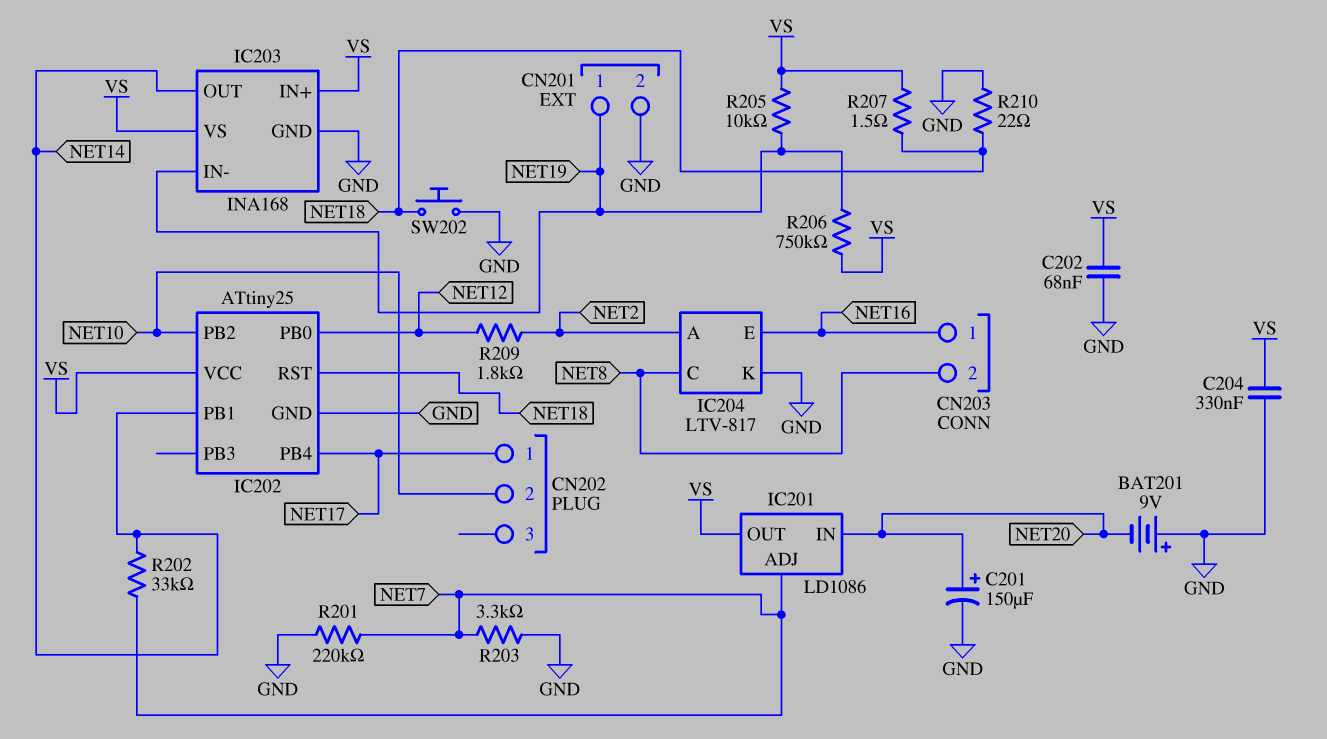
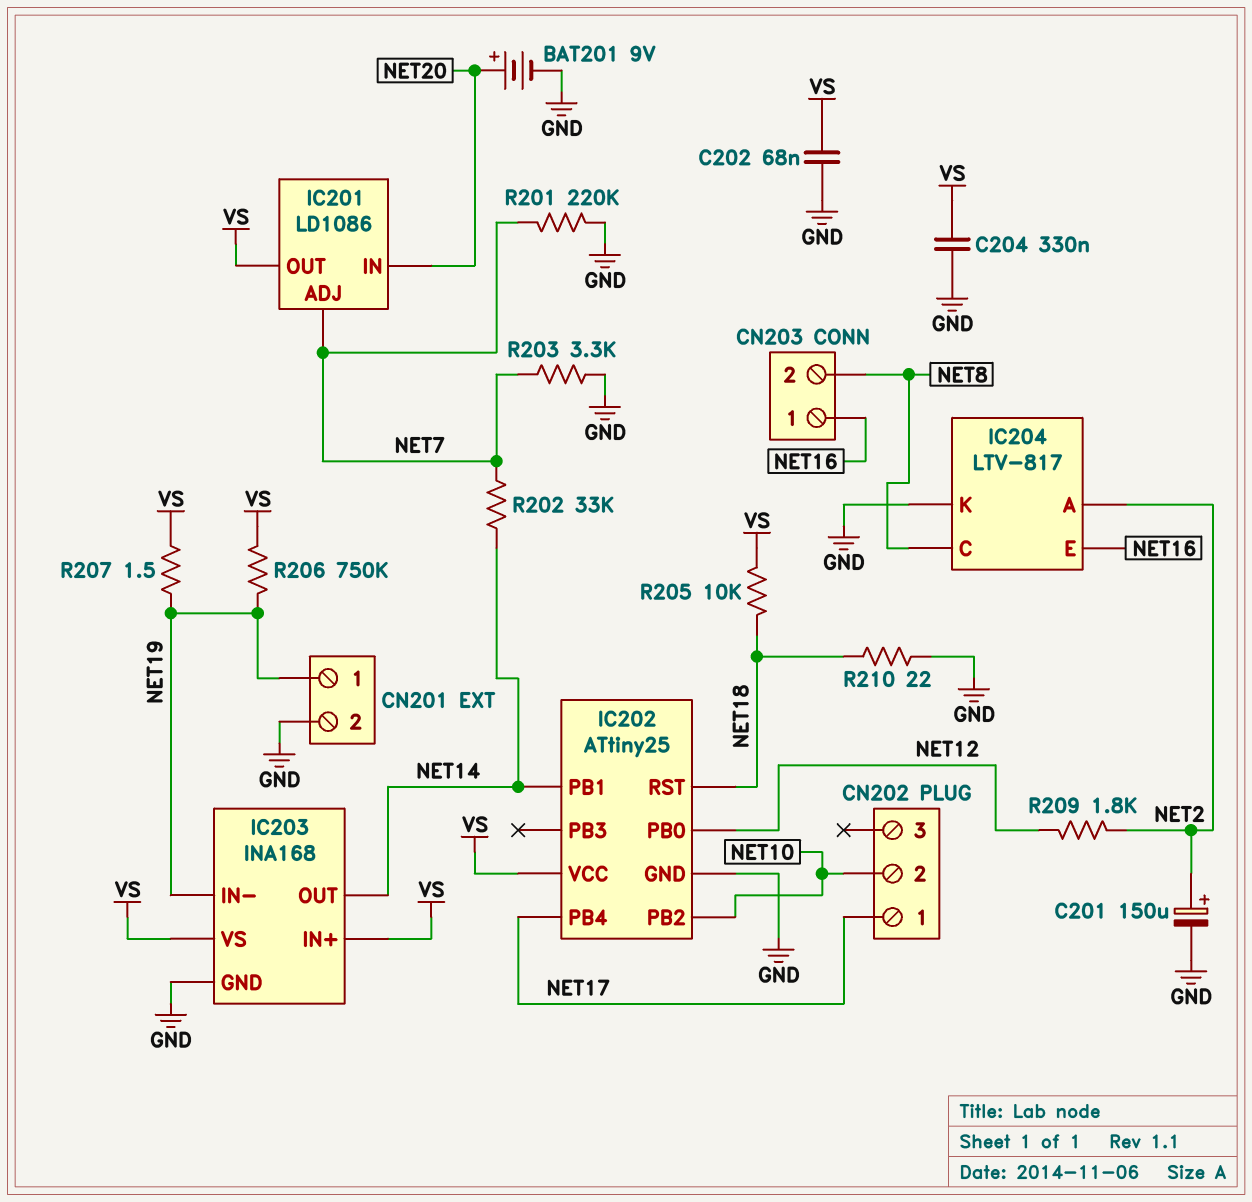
BAT201: 9V (plus GND, minus NET20) -> 9V (plus NET20, minus GND)
C201: 150uF (plus NET20, minus GND) -> 150uF (plus NET2, minus GND)
R205: 10k (NET19, VS) -> 10k (NET18, VS)
R207: 1.5 (NET18, VS) -> 1.5 (NET19, VS)
SW202: button (GND, NET18) -> none

